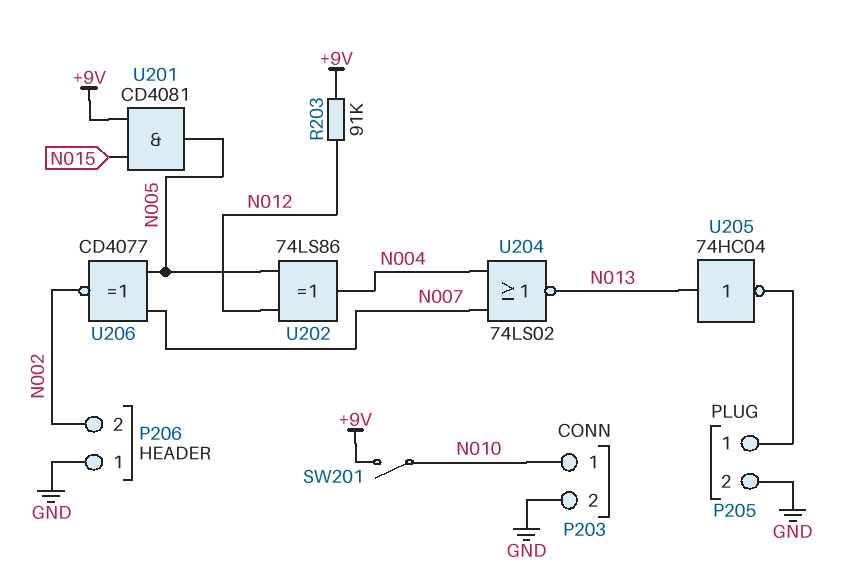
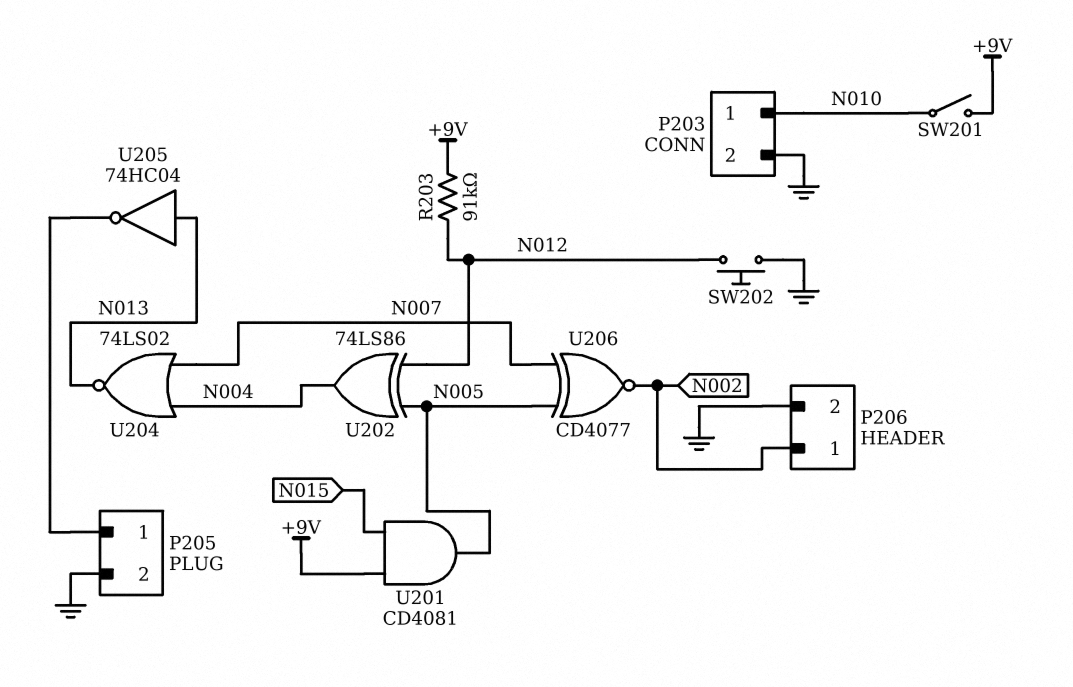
P206 pin 1: GND -> N002
P206 pin 2: N002 -> GND
SW202: none -> button (GND, N012)

